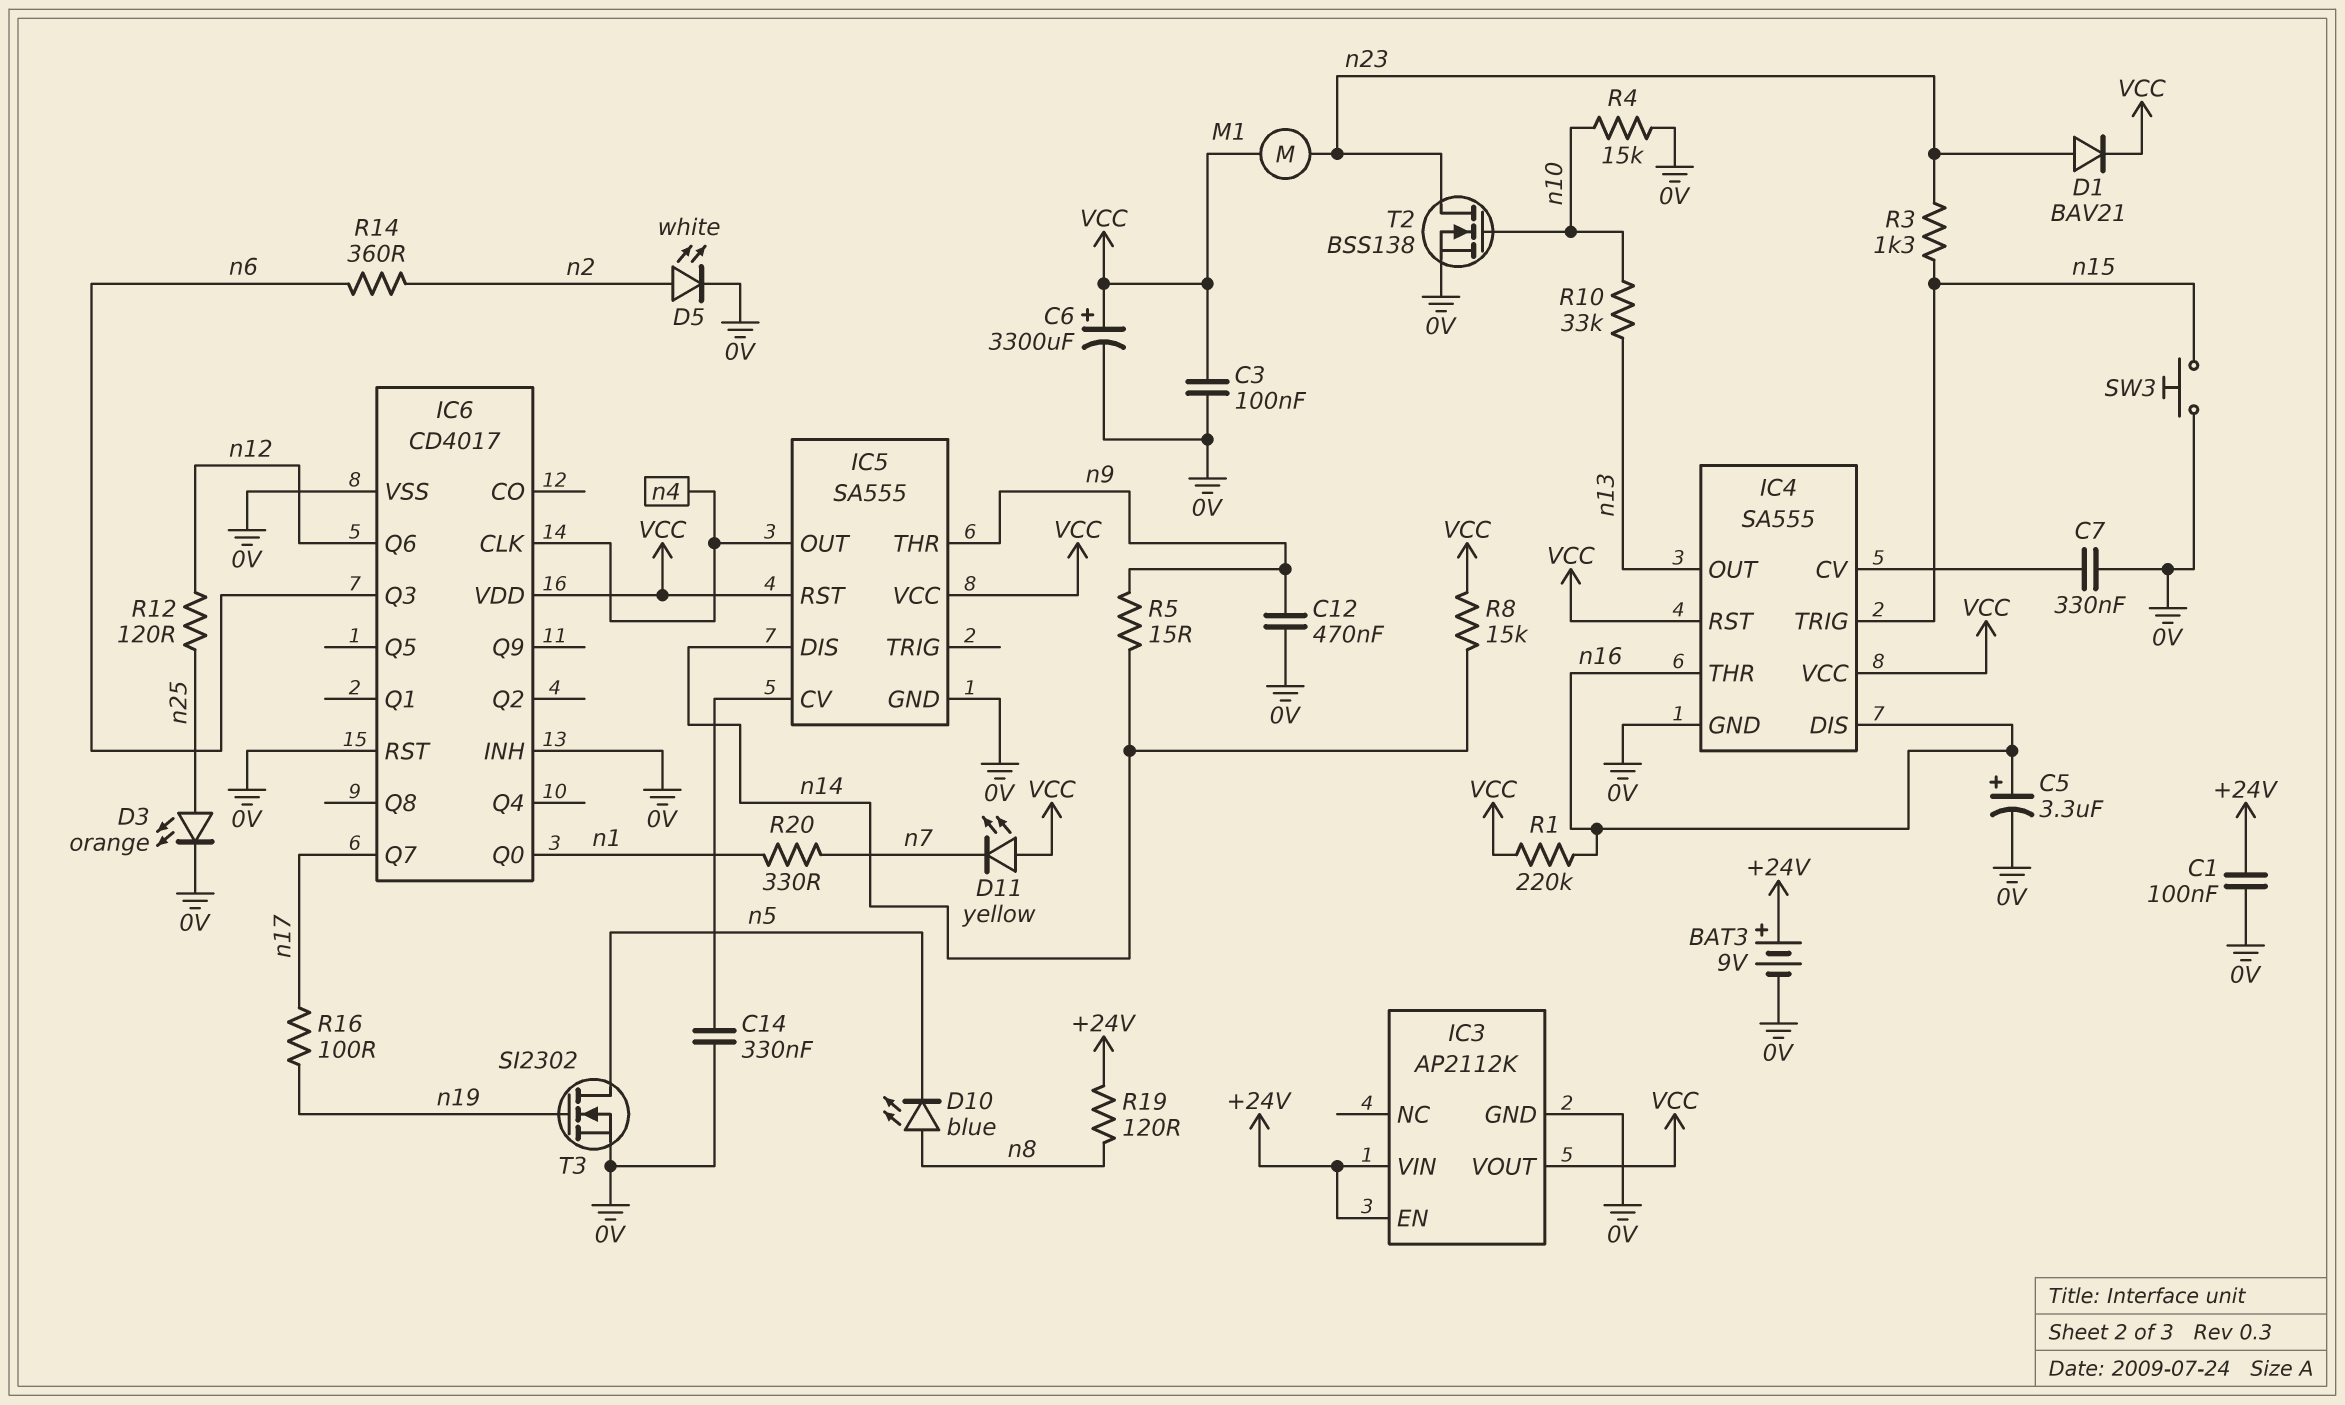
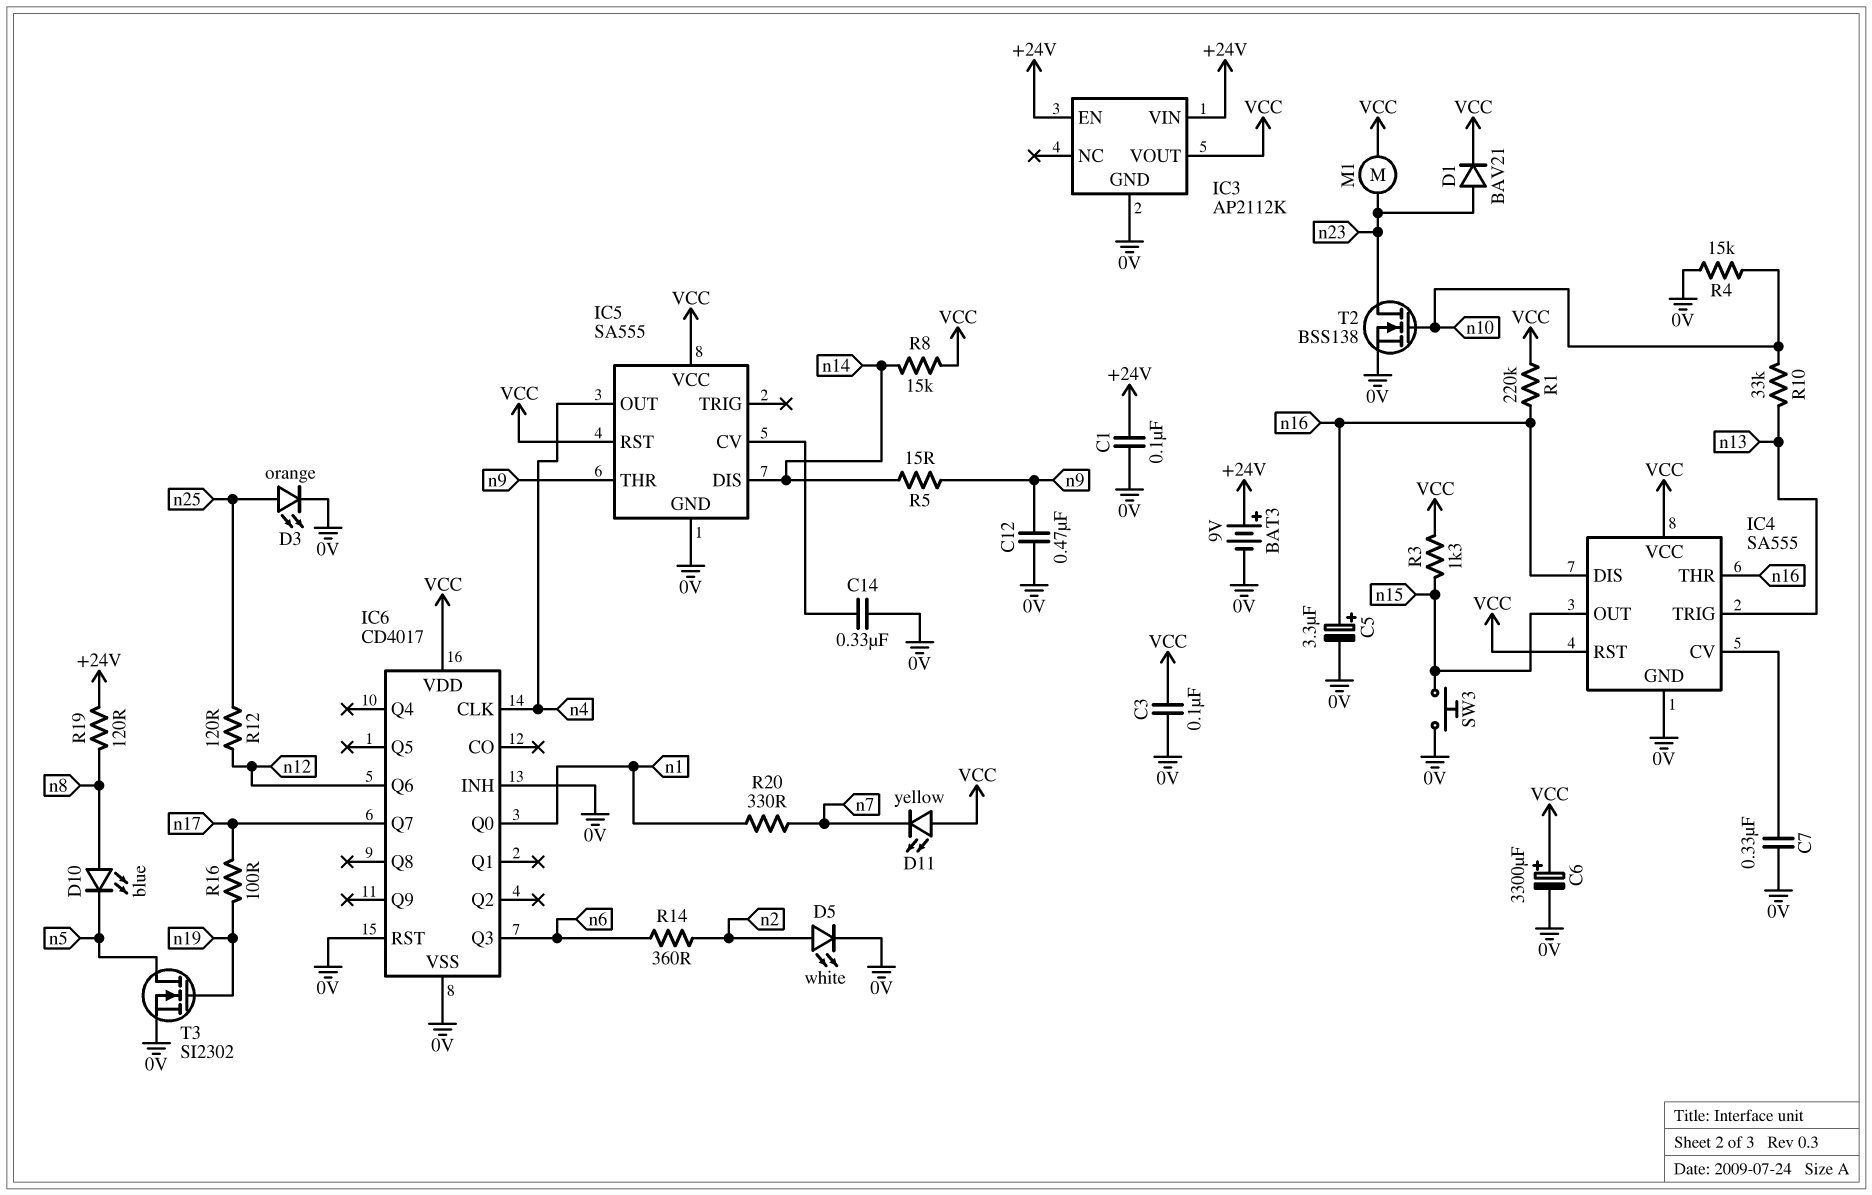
IC4 pin OUT: n13 -> n15
IC4 pin TRIG: n15 -> n13
R3: 1.3k (n15, n23) -> 1.3k (VCC, n15)

